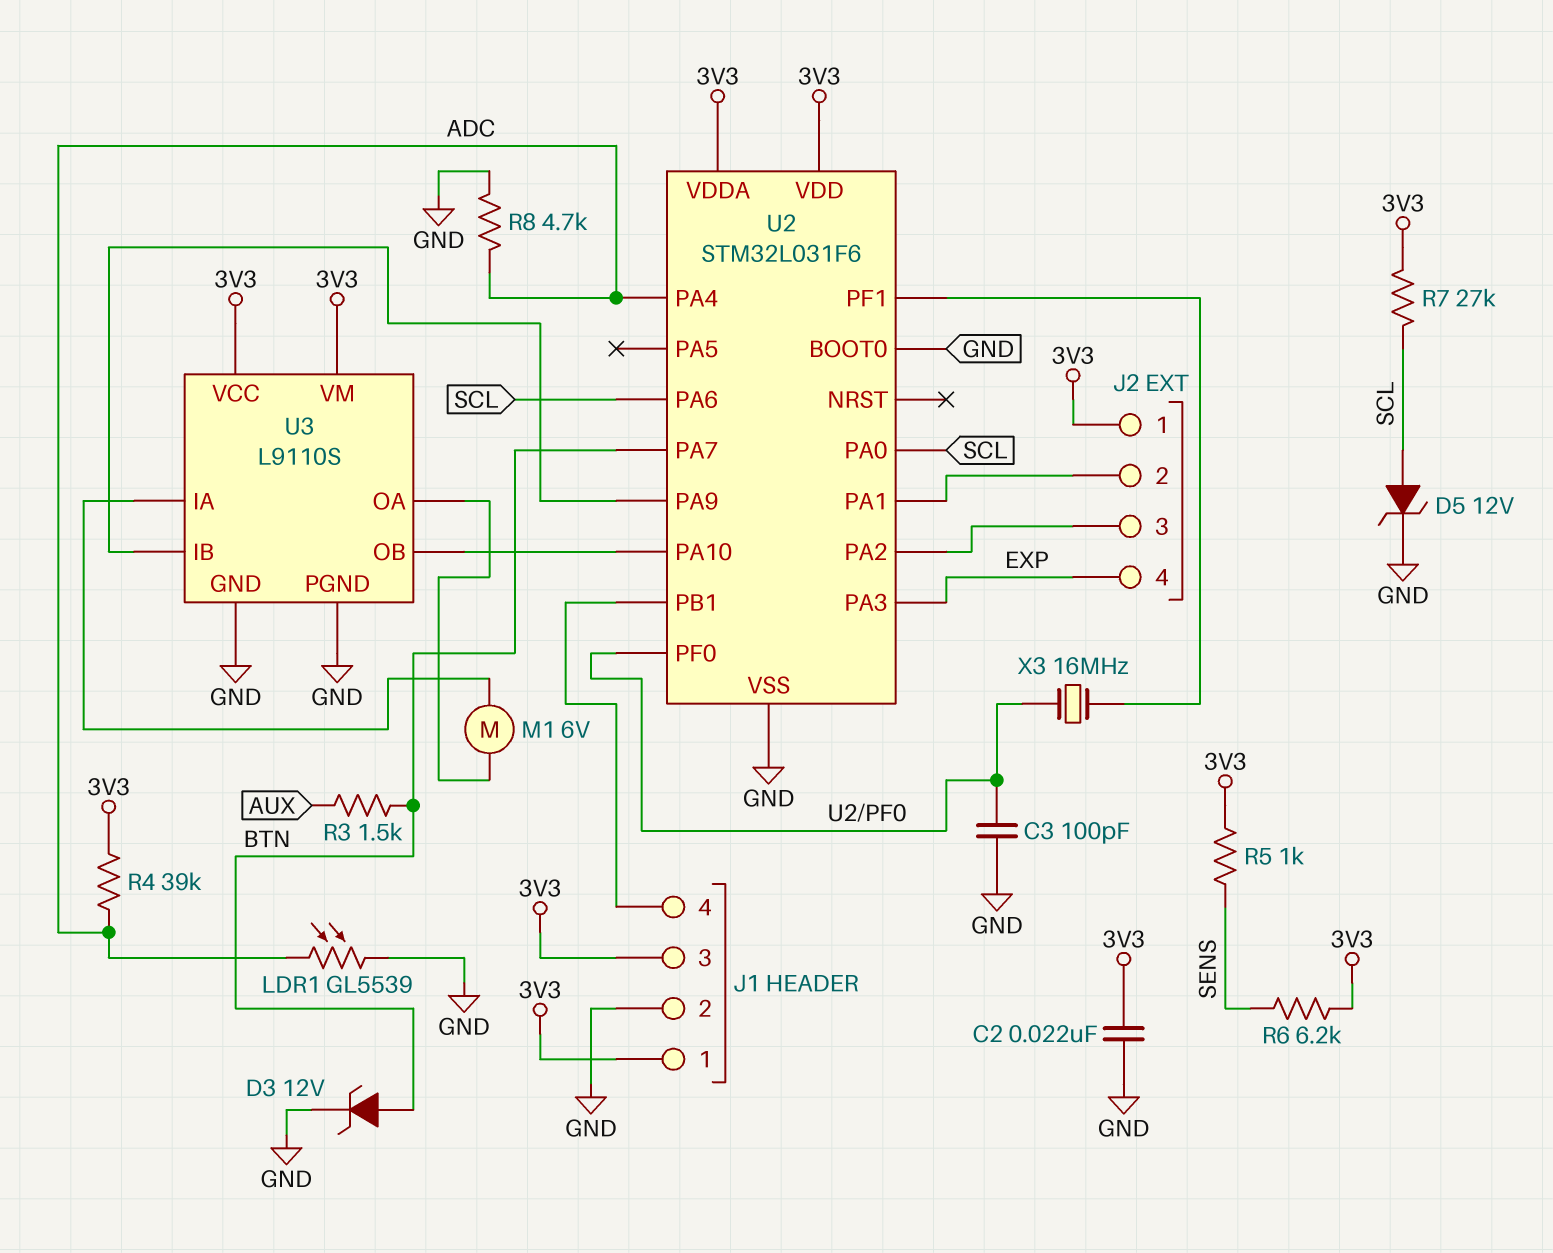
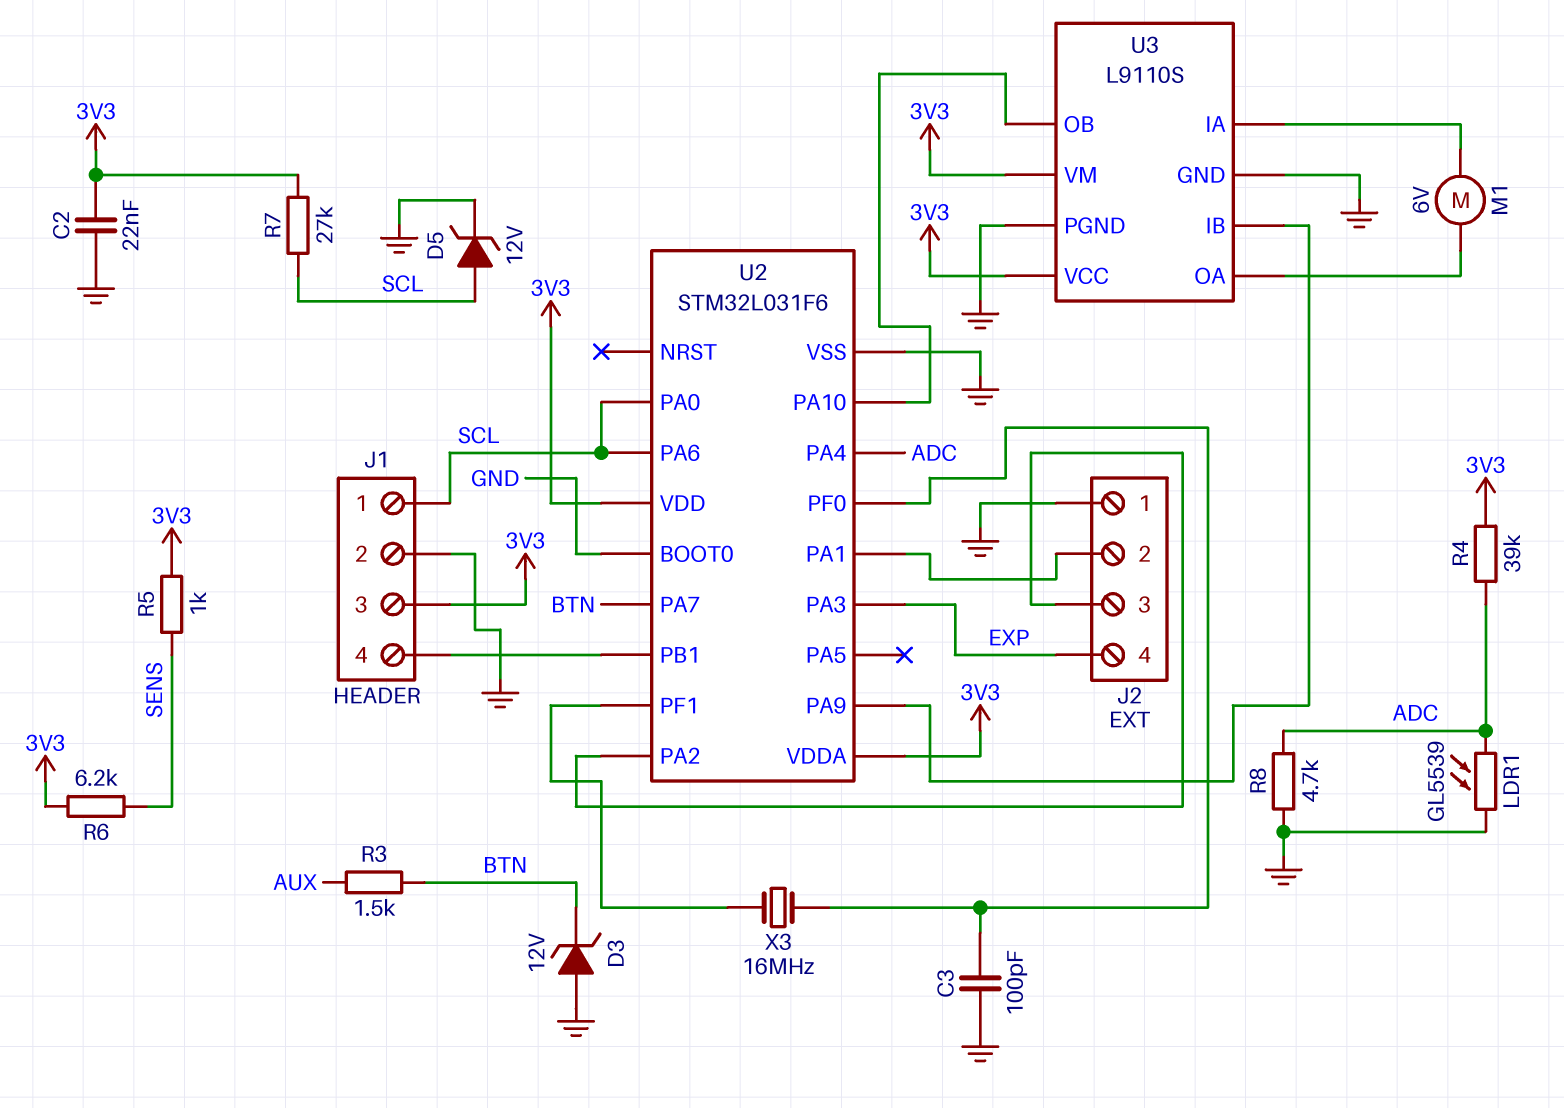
D3: zener 12V (A BTN, K GND) -> zener 12V (A GND, K BTN)
J1 pin 1: 3V3 -> SCL
J2 pin 1: 3V3 -> GND

